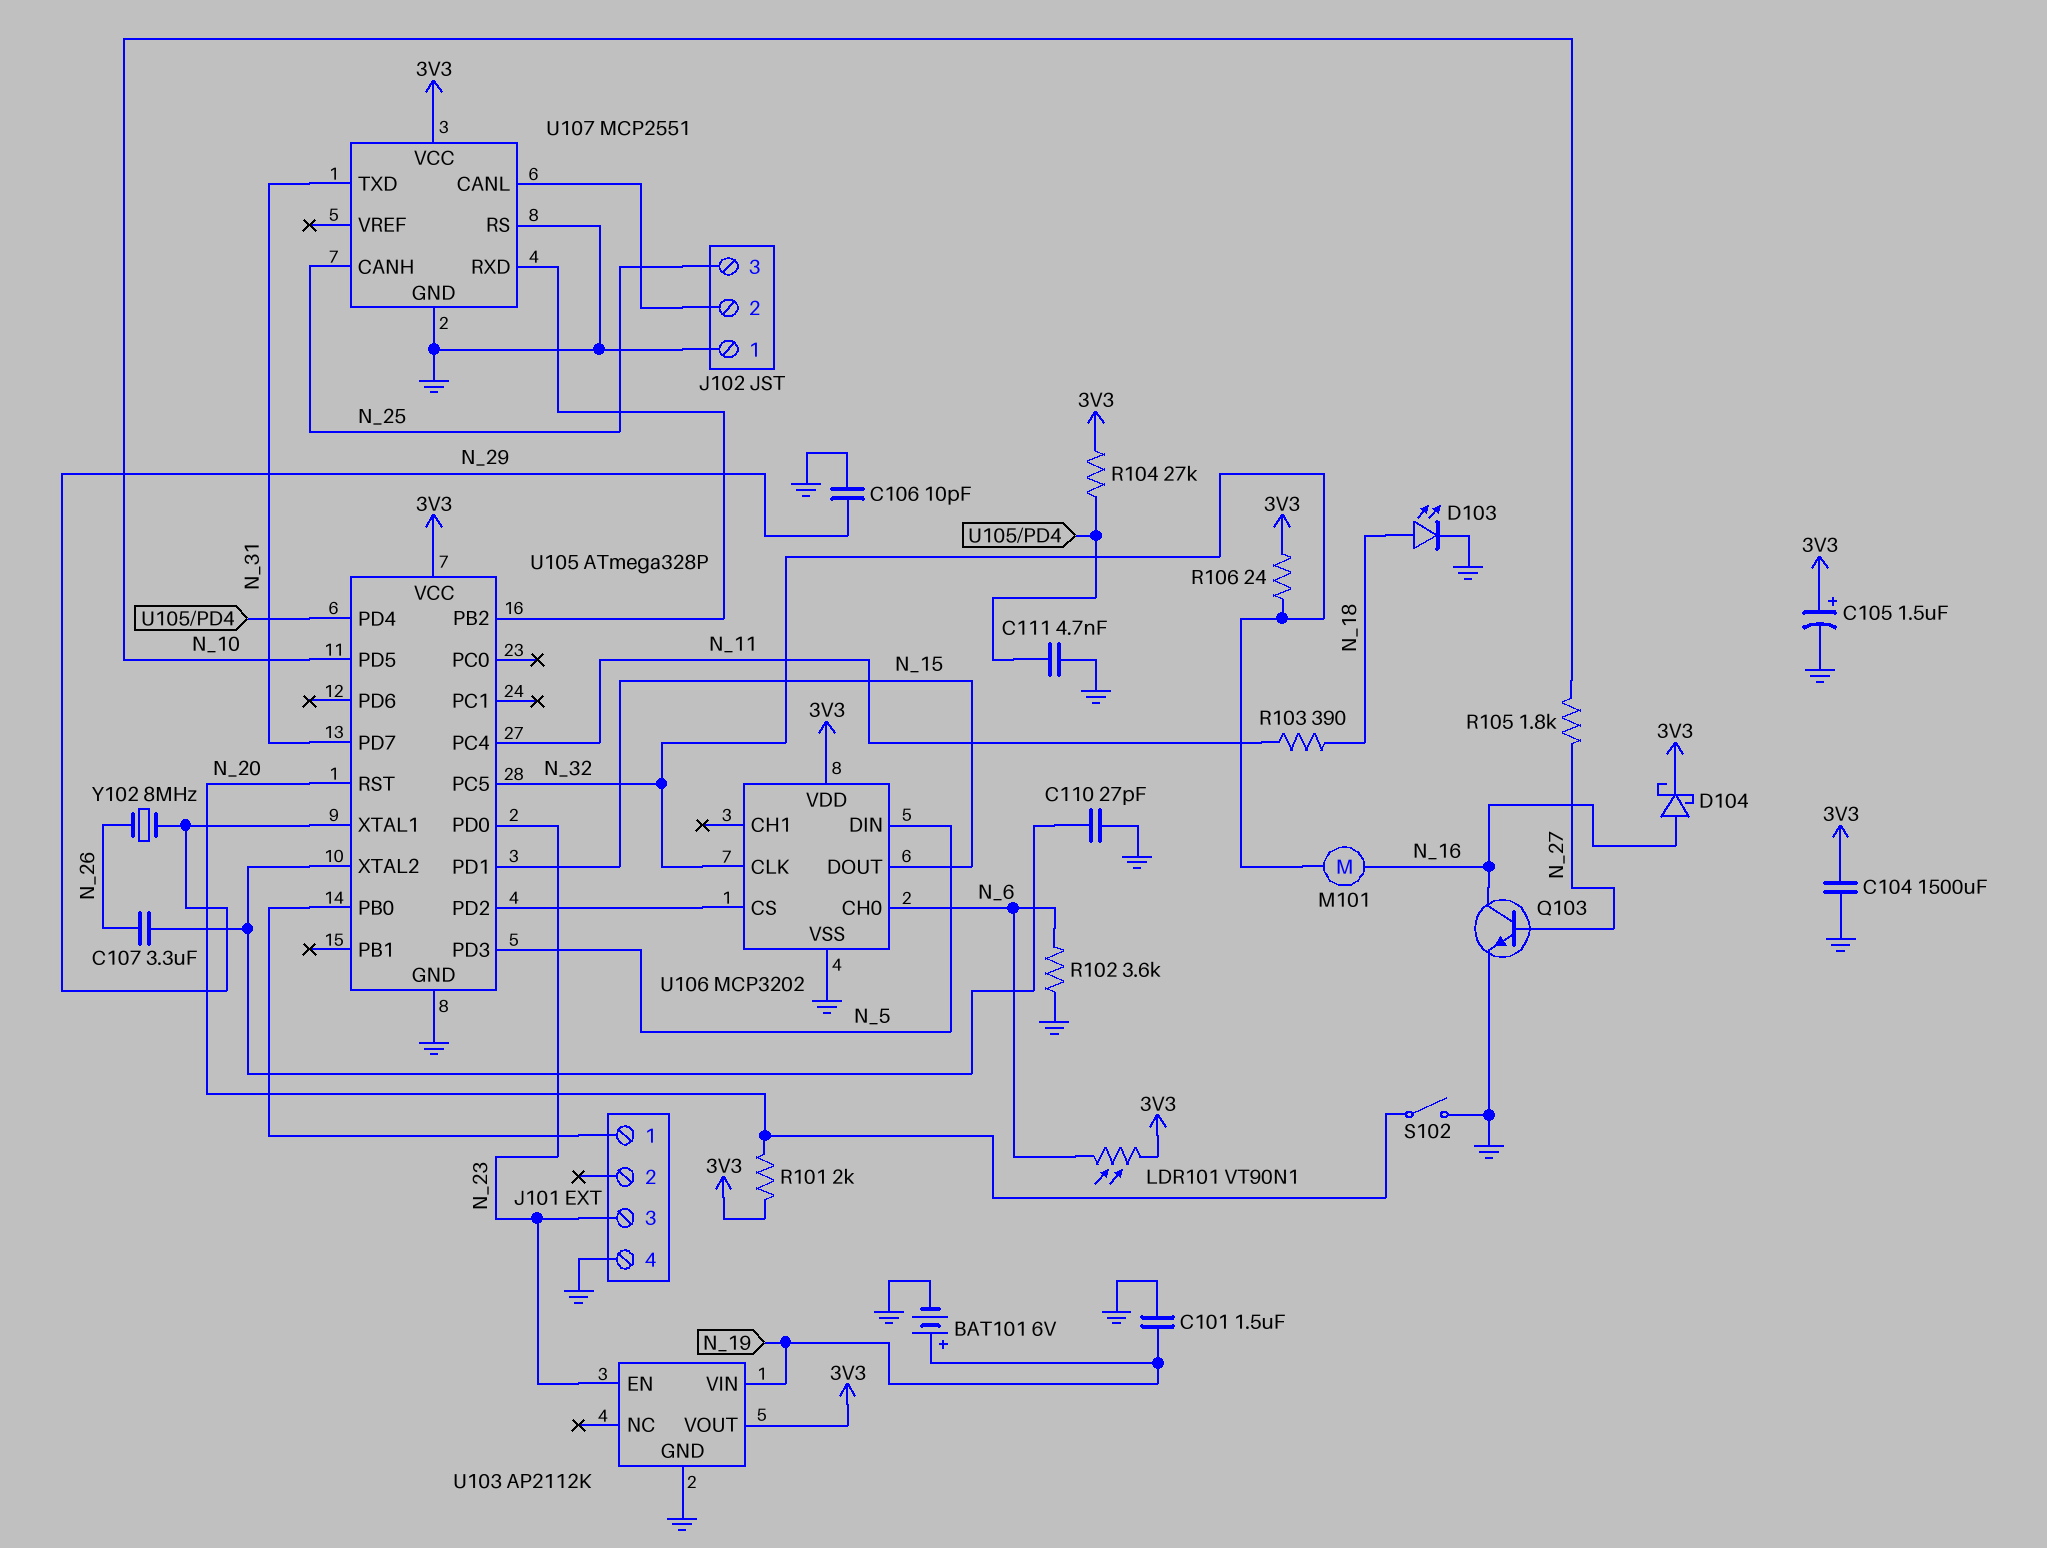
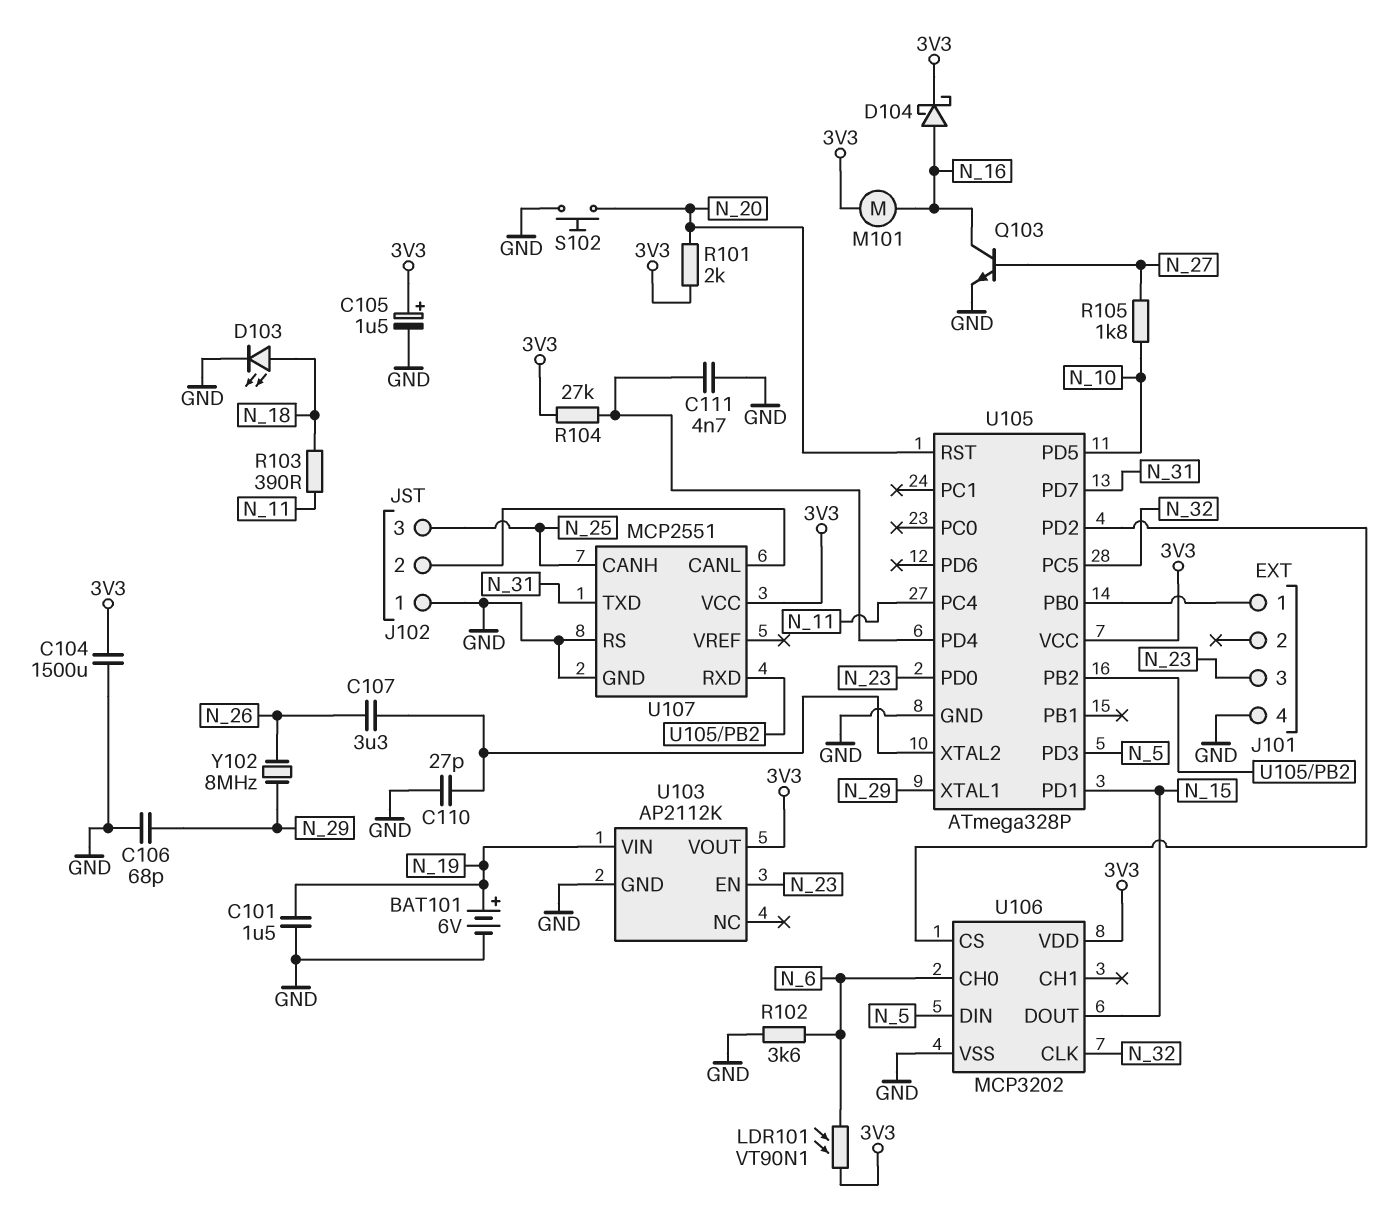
C106: 10pF (GND, N_29) -> 68pF (GND, N_29)
M101: motor (N_16, N_32) -> motor (3V3, N_16)
R106: 24 (3V3, N_32) -> none
S102: switch (GND, N_20) -> button (GND, N_20)

